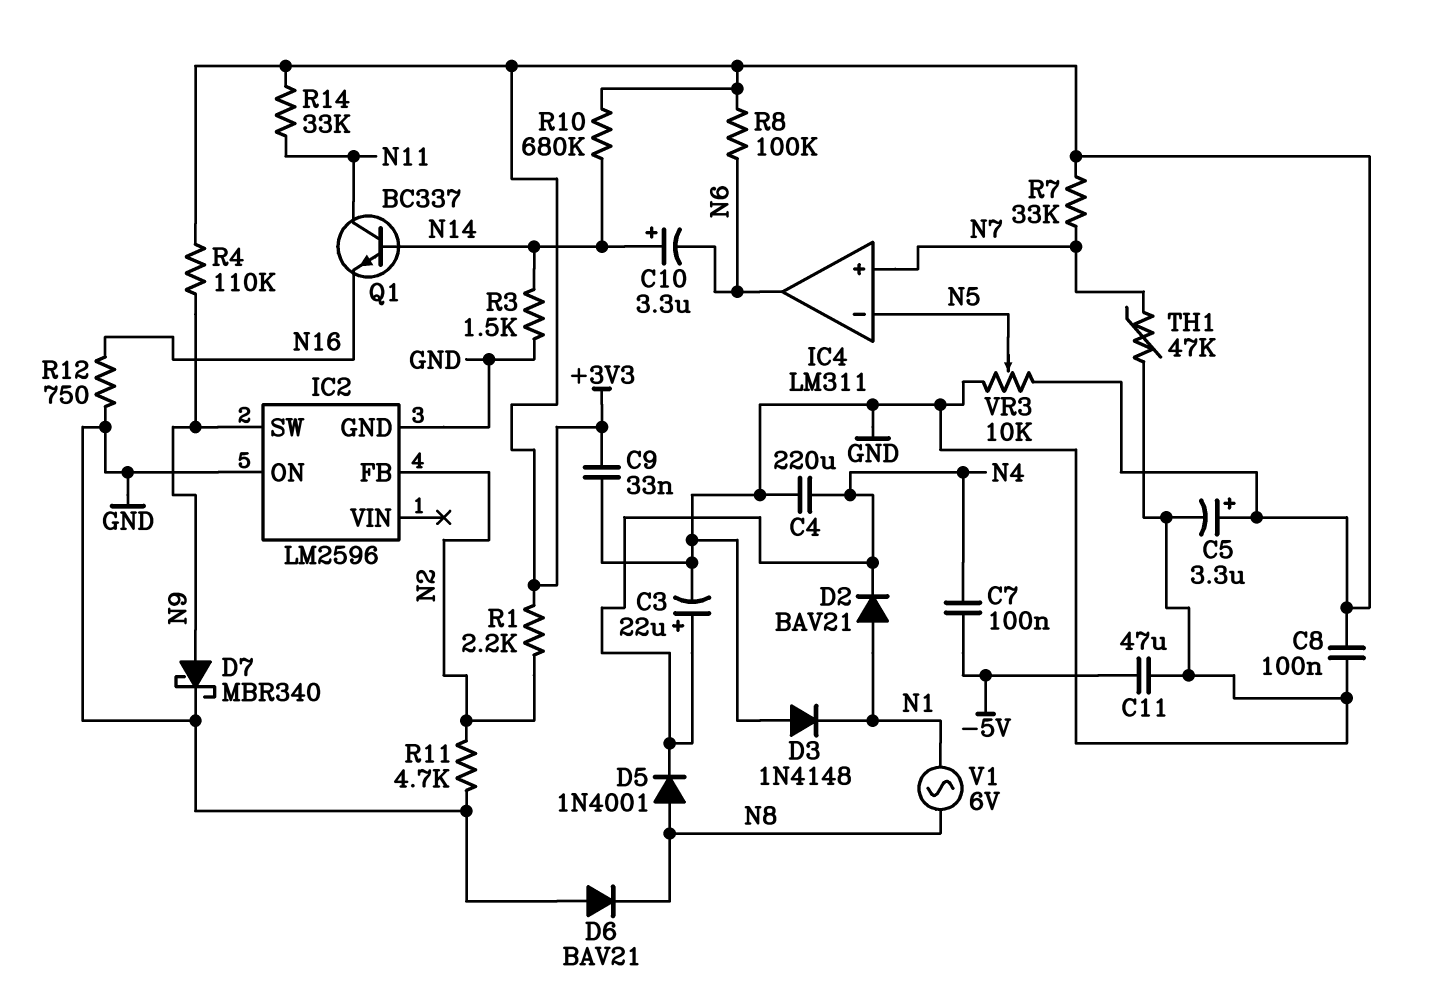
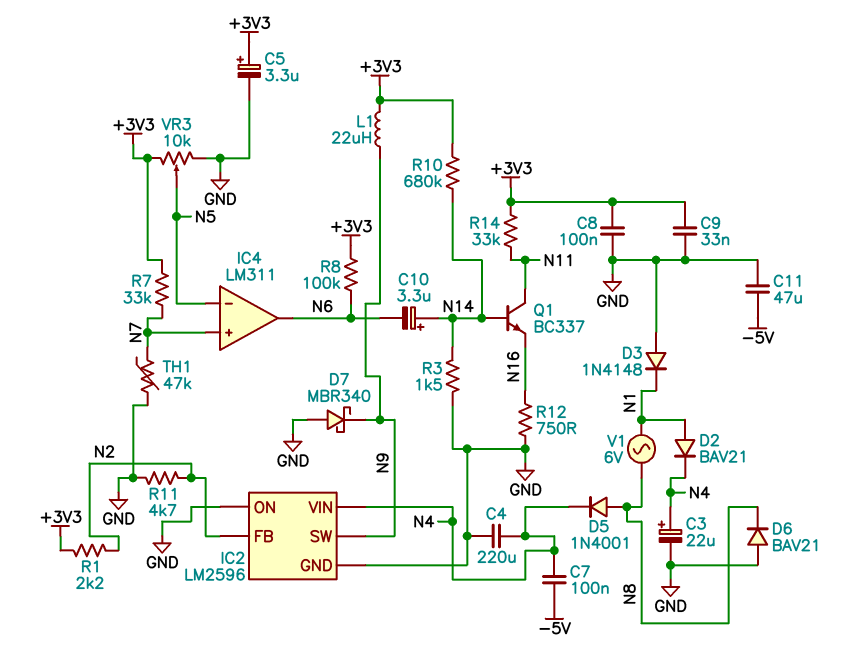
D7: schottky MBR340 (A N9, K GND) -> schottky MBR340 (A GND, K N9)
IC2 pin VIN: none -> N4
L1: none -> 22uH (+3V3, N9)
R4: 110k (+3V3, N9) -> none

